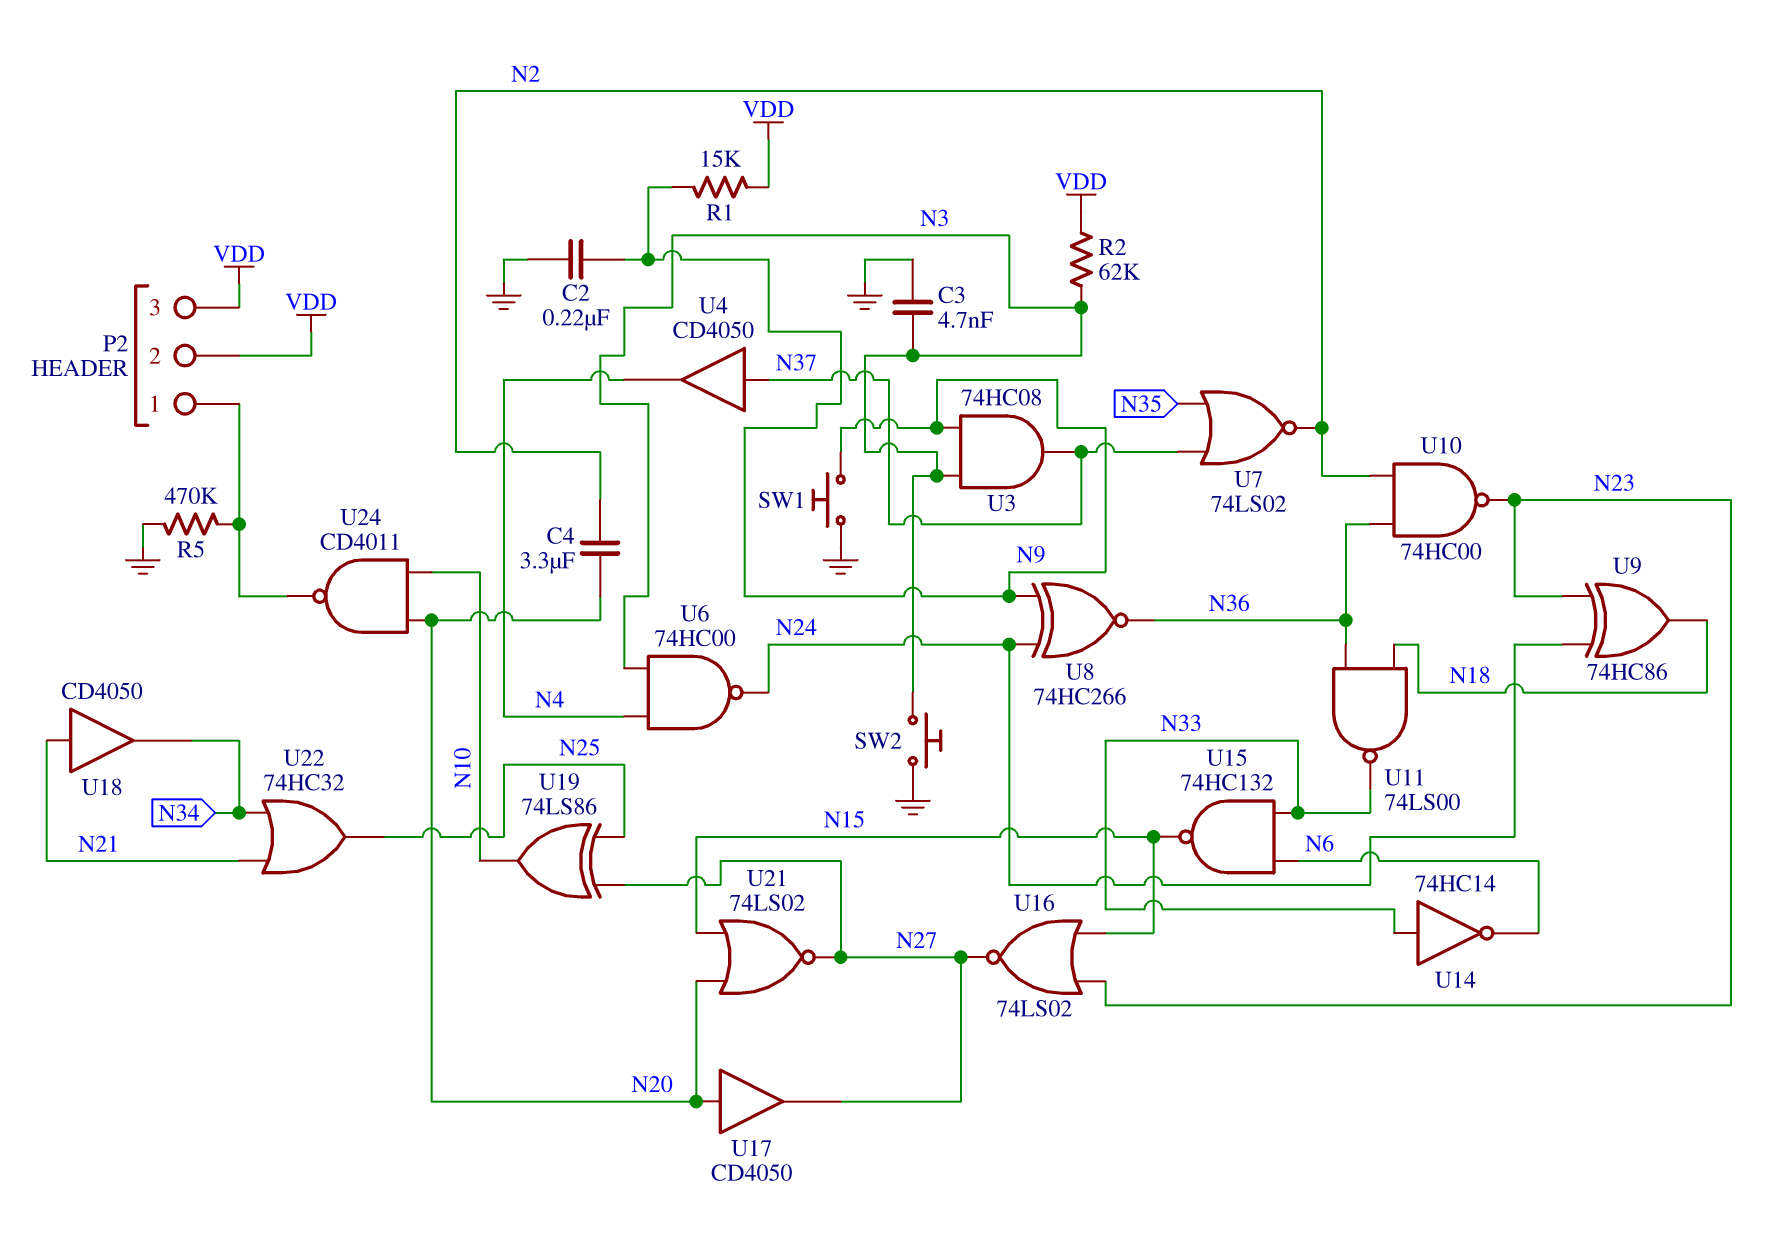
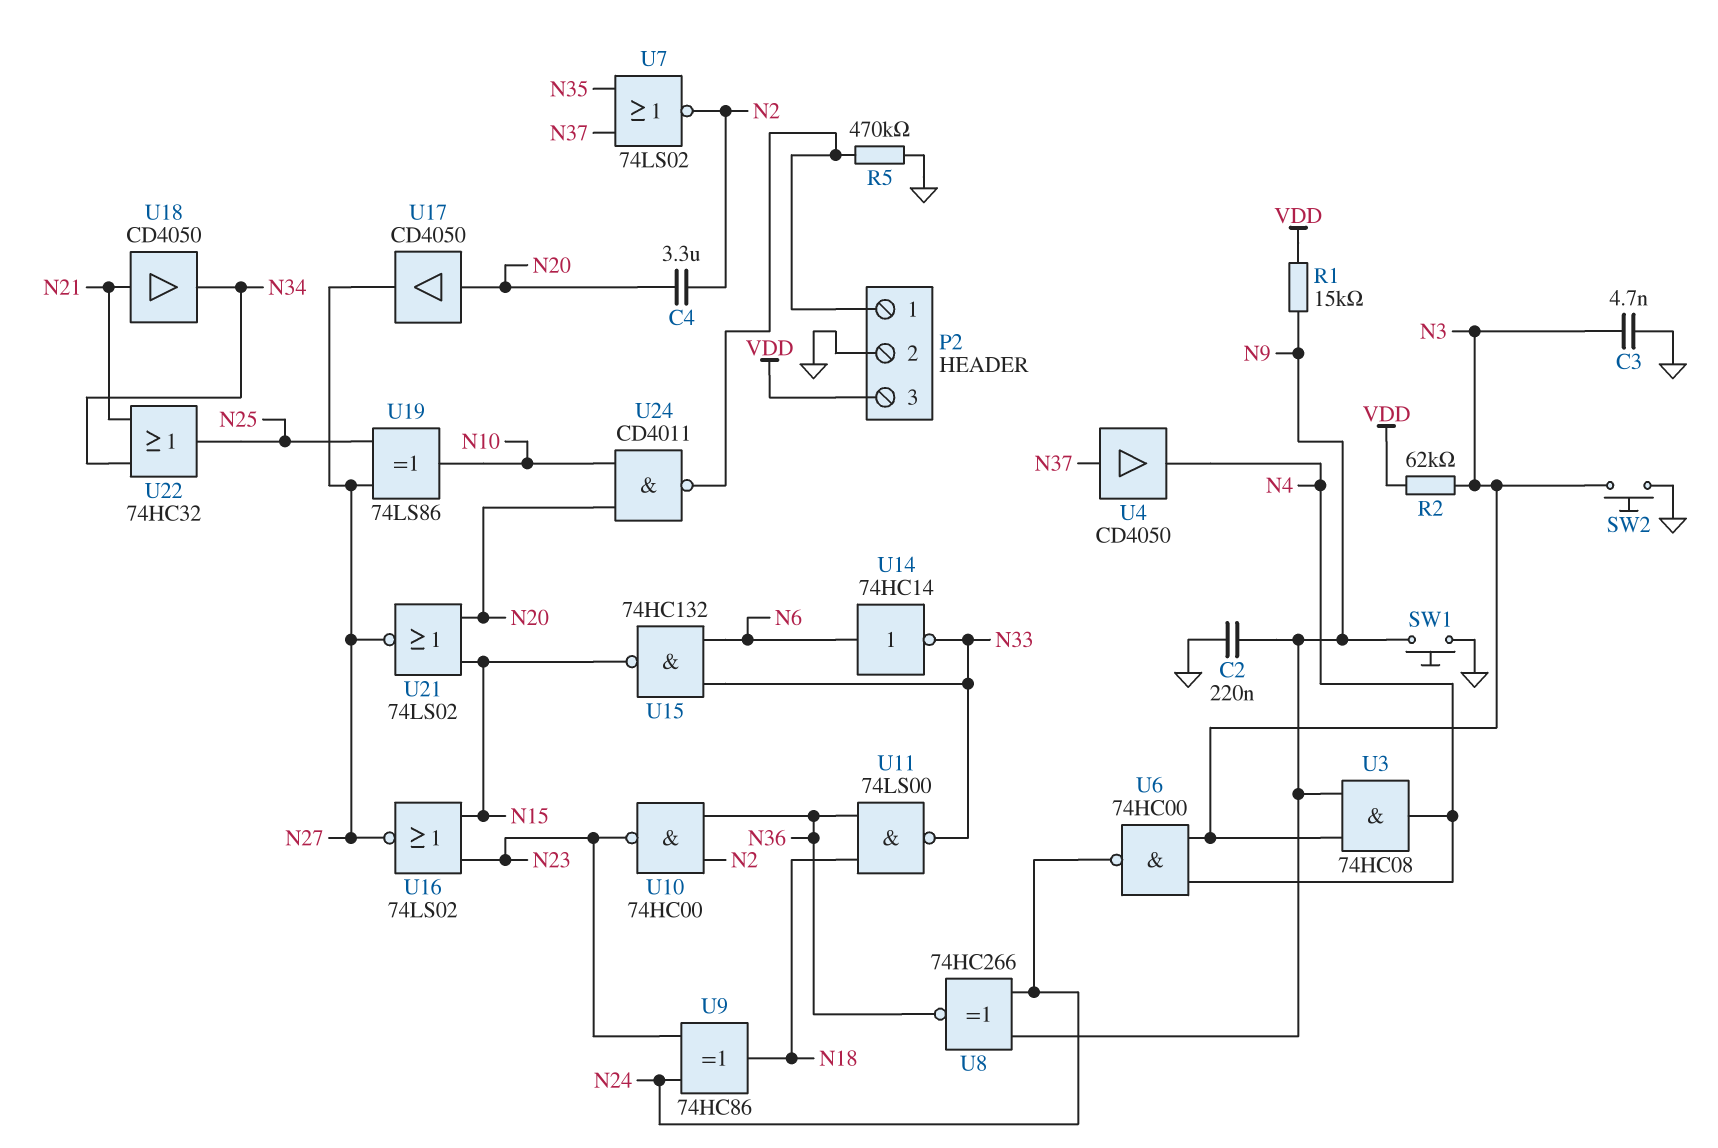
P2 pin 2: VDD -> GND
U3: AND 74HC08 (in N3, in N9, out N37) -> AND 74HC08 (in N3, in N9, out N4)
U14: NOT 74HC14 (in N33, out N6) -> NOT 74HC14 (in N6, out N33)

